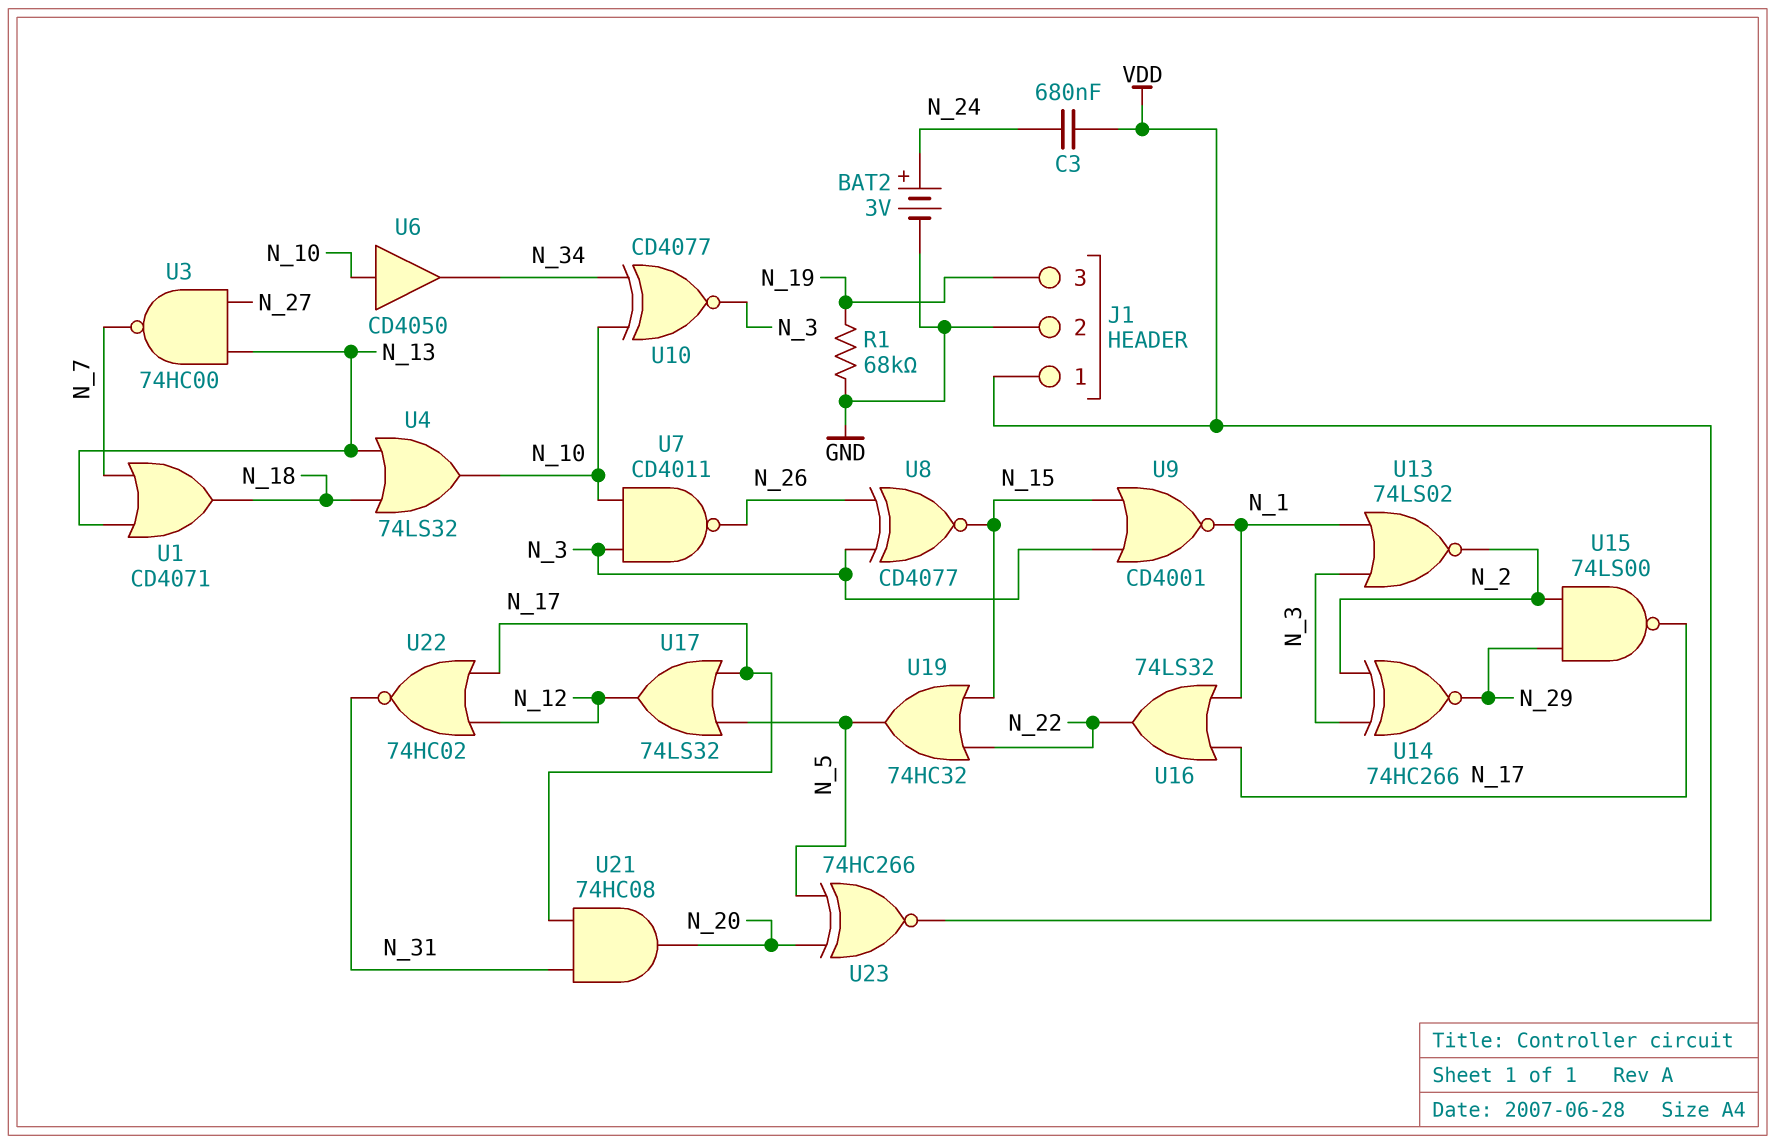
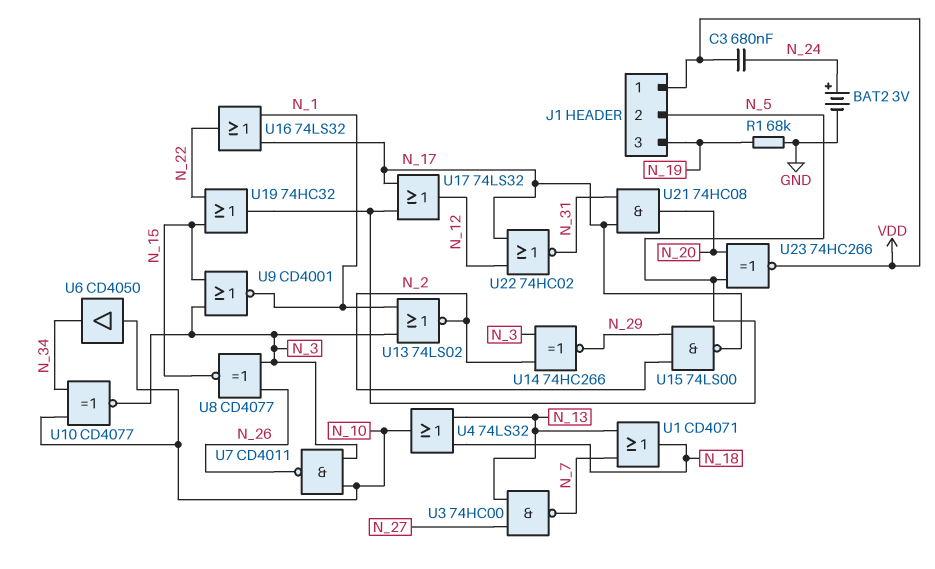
J1 pin 2: GND -> N_5

